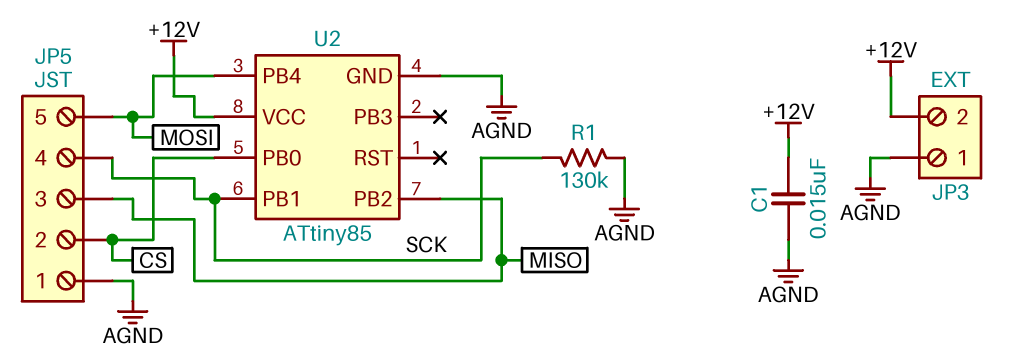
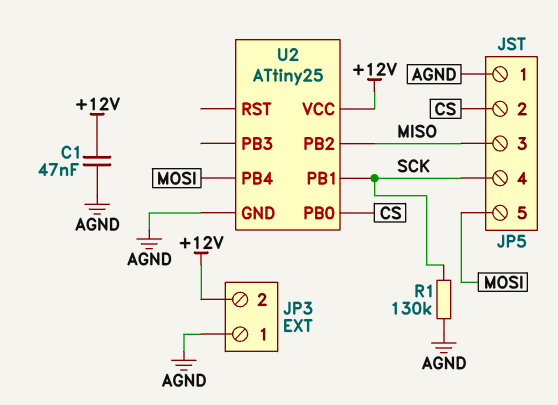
C1: 15nF (+12V, AGND) -> 47nF (+12V, AGND)
U2: ATtiny85 -> ATtiny25

